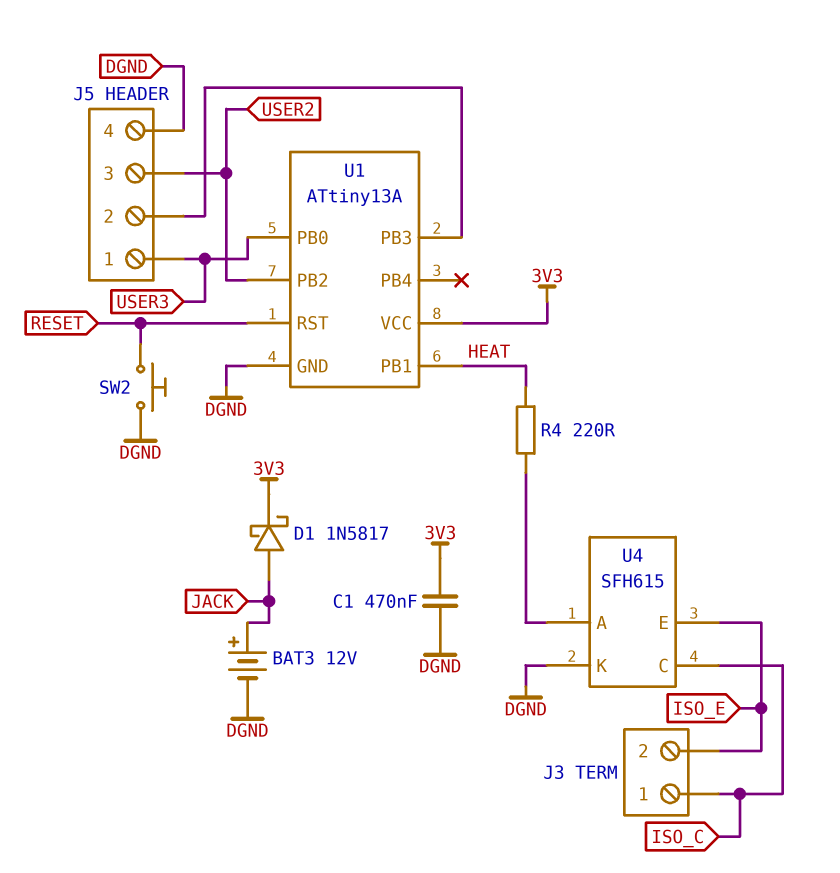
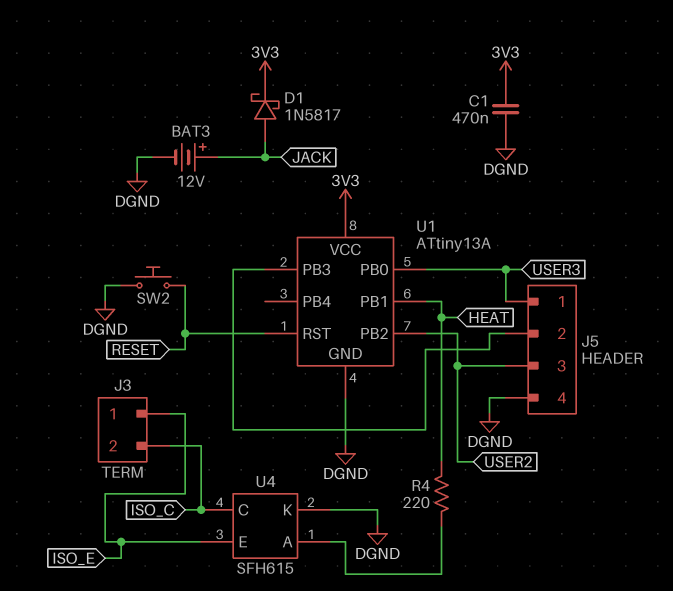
J3 pin 1: ISO_C -> ISO_E
J3 pin 2: ISO_E -> ISO_C

